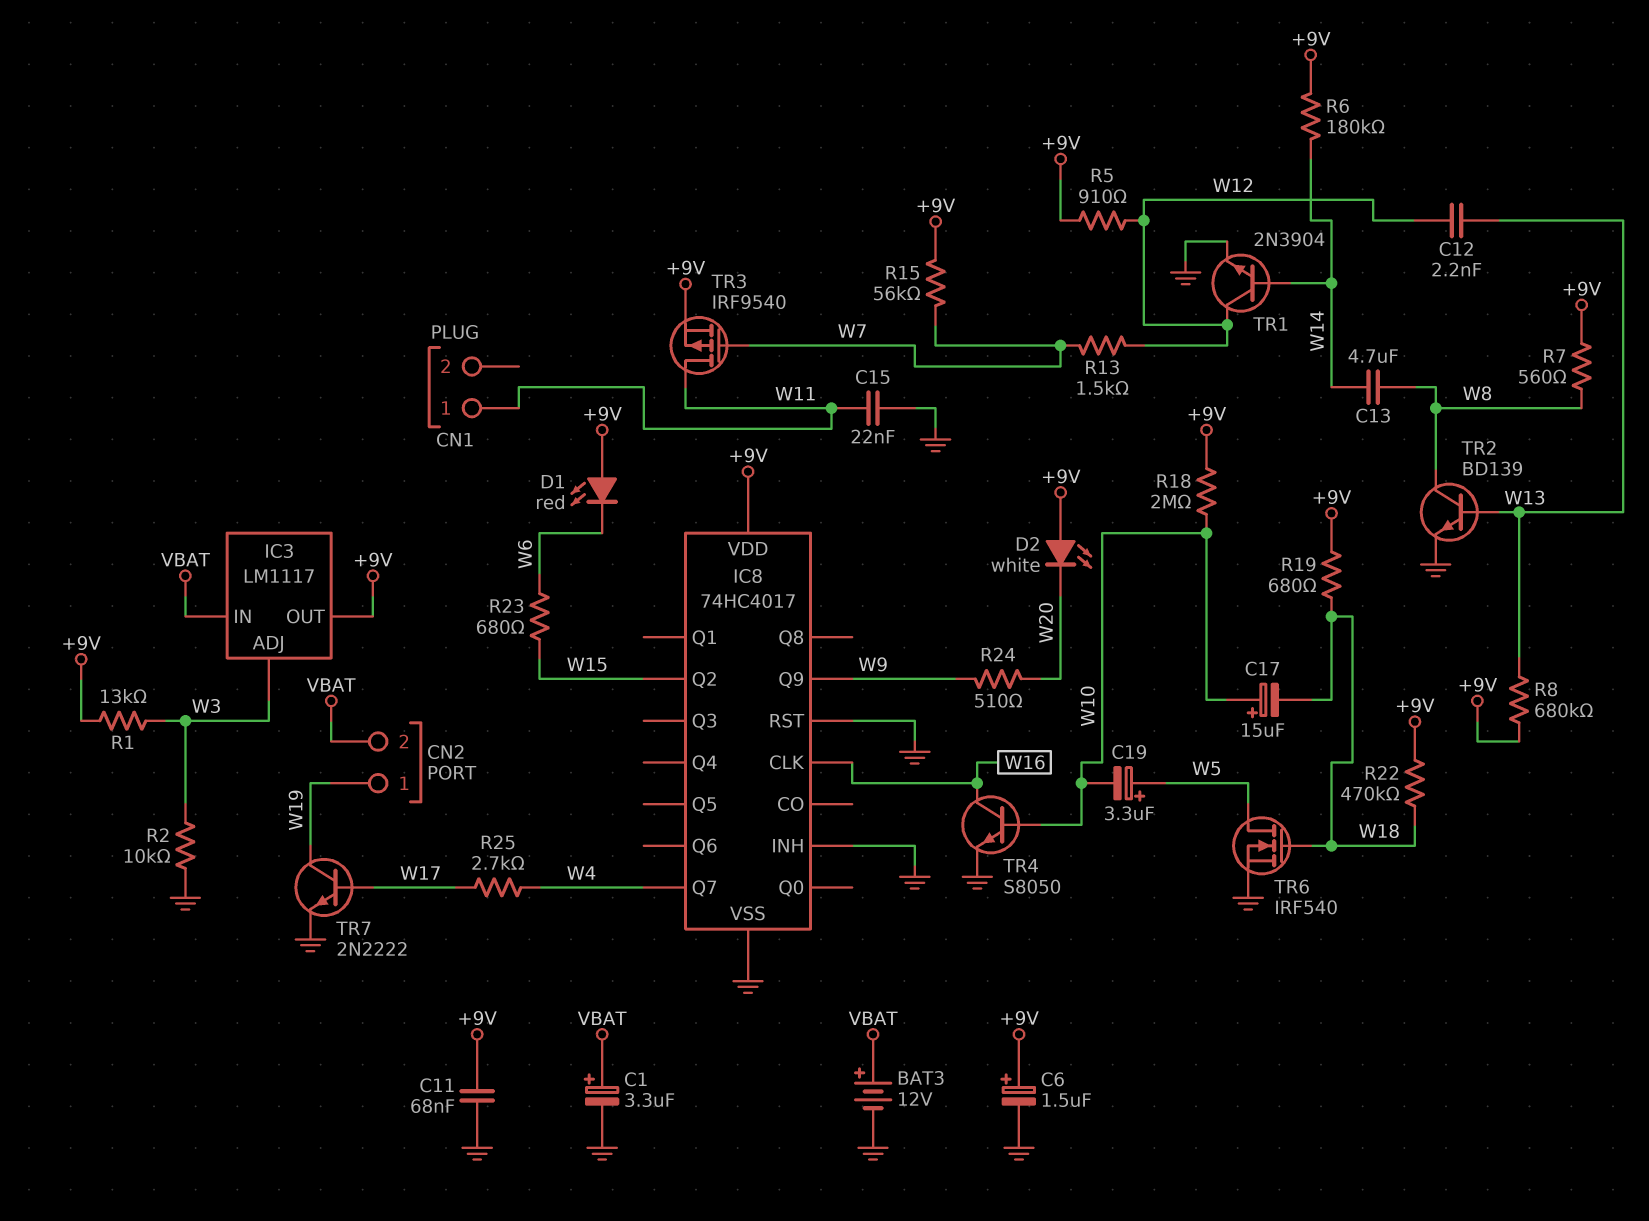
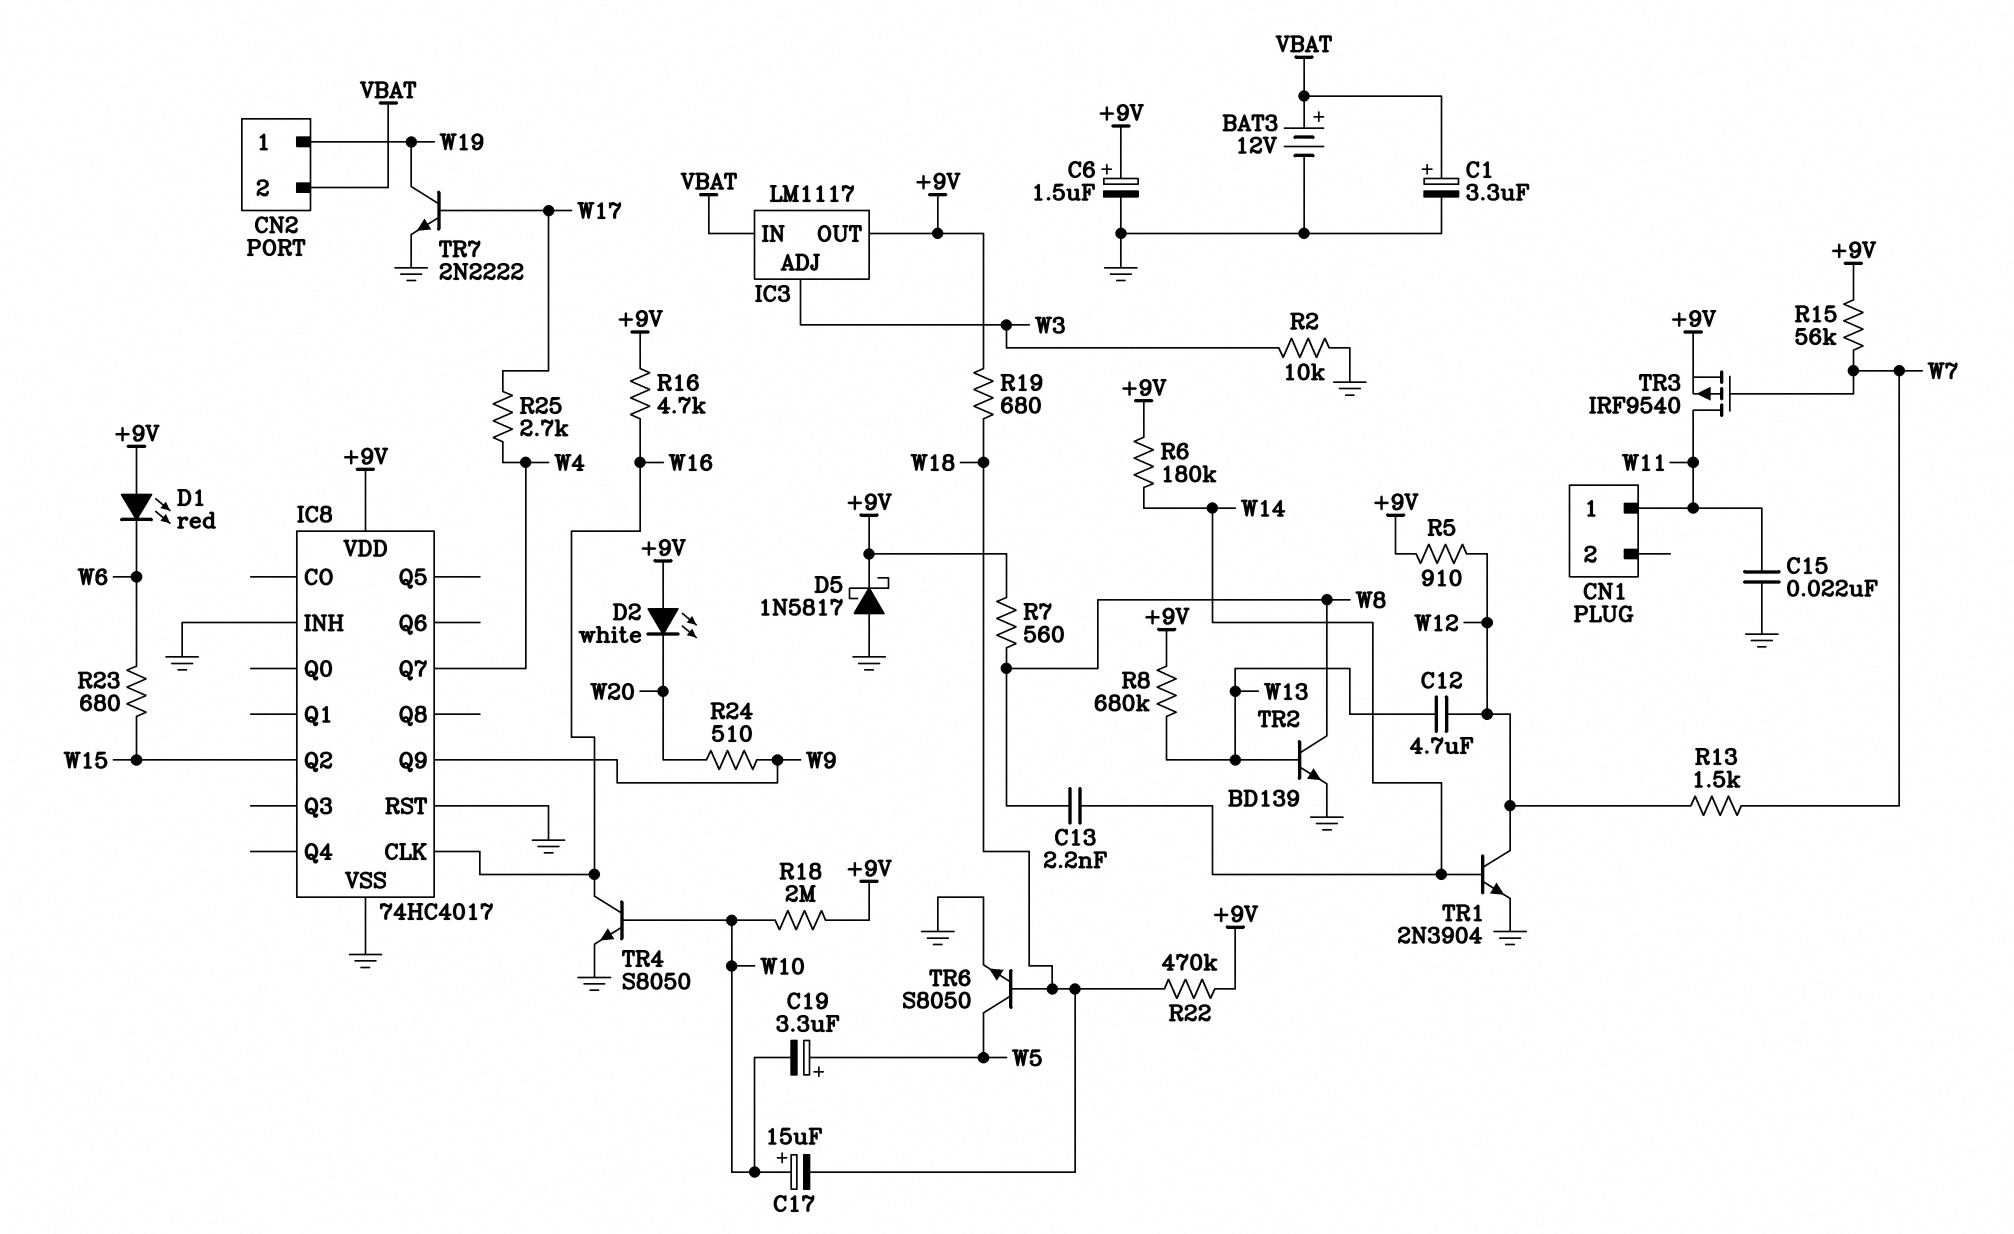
C11: 68nF (+9V, GND) -> none
C12: 2.2nF (W12, W13) -> 4.7uF (W12, W13)
C13: 4.7uF (W8, W14) -> 2.2nF (W8, W14)
D5: none -> schottky 1N5817 (A GND, K +9V)
R1: 13k (+9V, W3) -> none
R16: none -> 4.7k (+9V, W16)
TR6: NMOS IRF540 (G W18, D W5, S GND) -> NPN S8050 (B W18, C W5, E GND)

